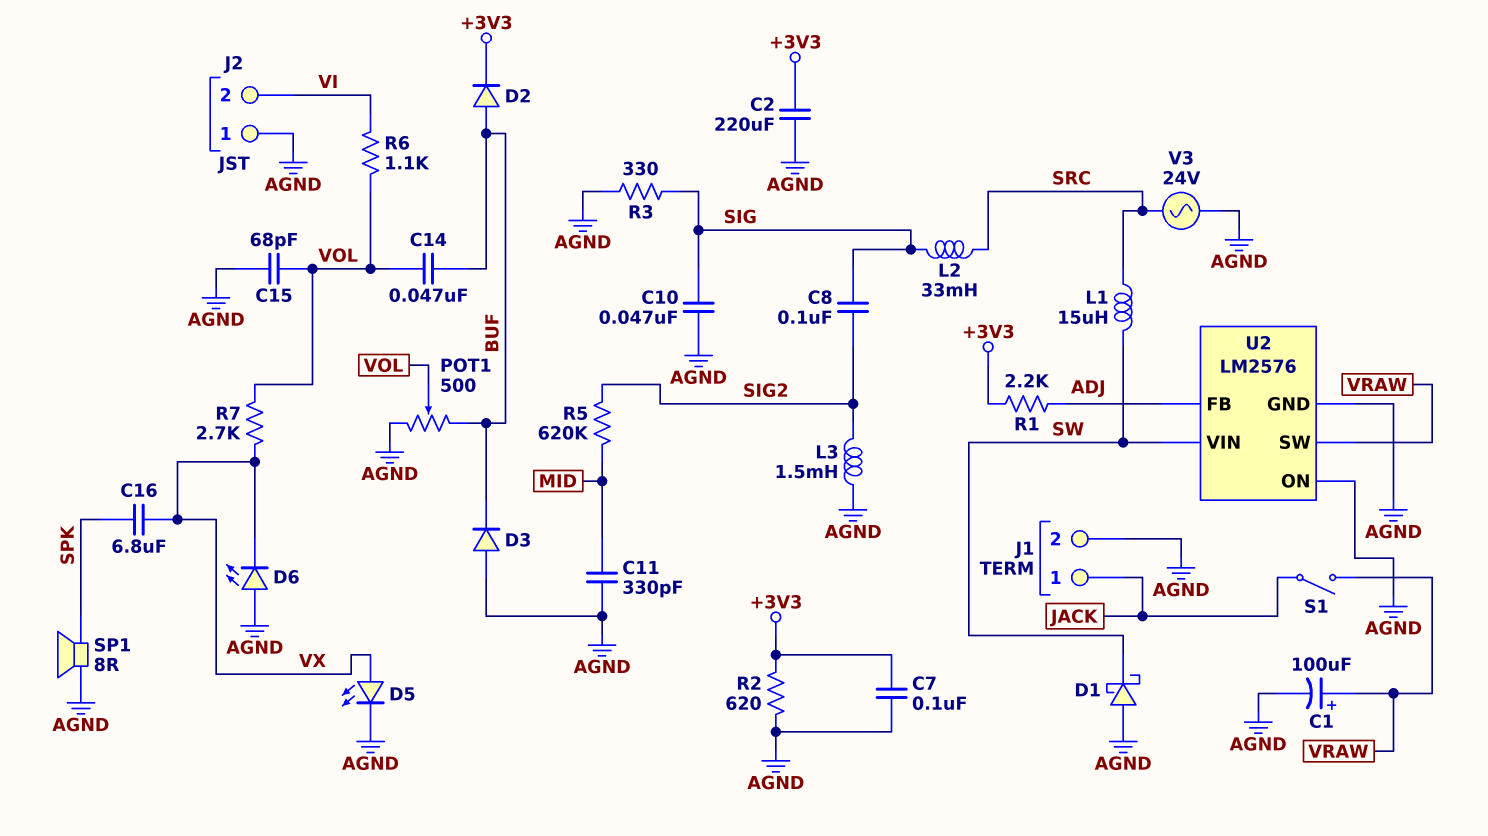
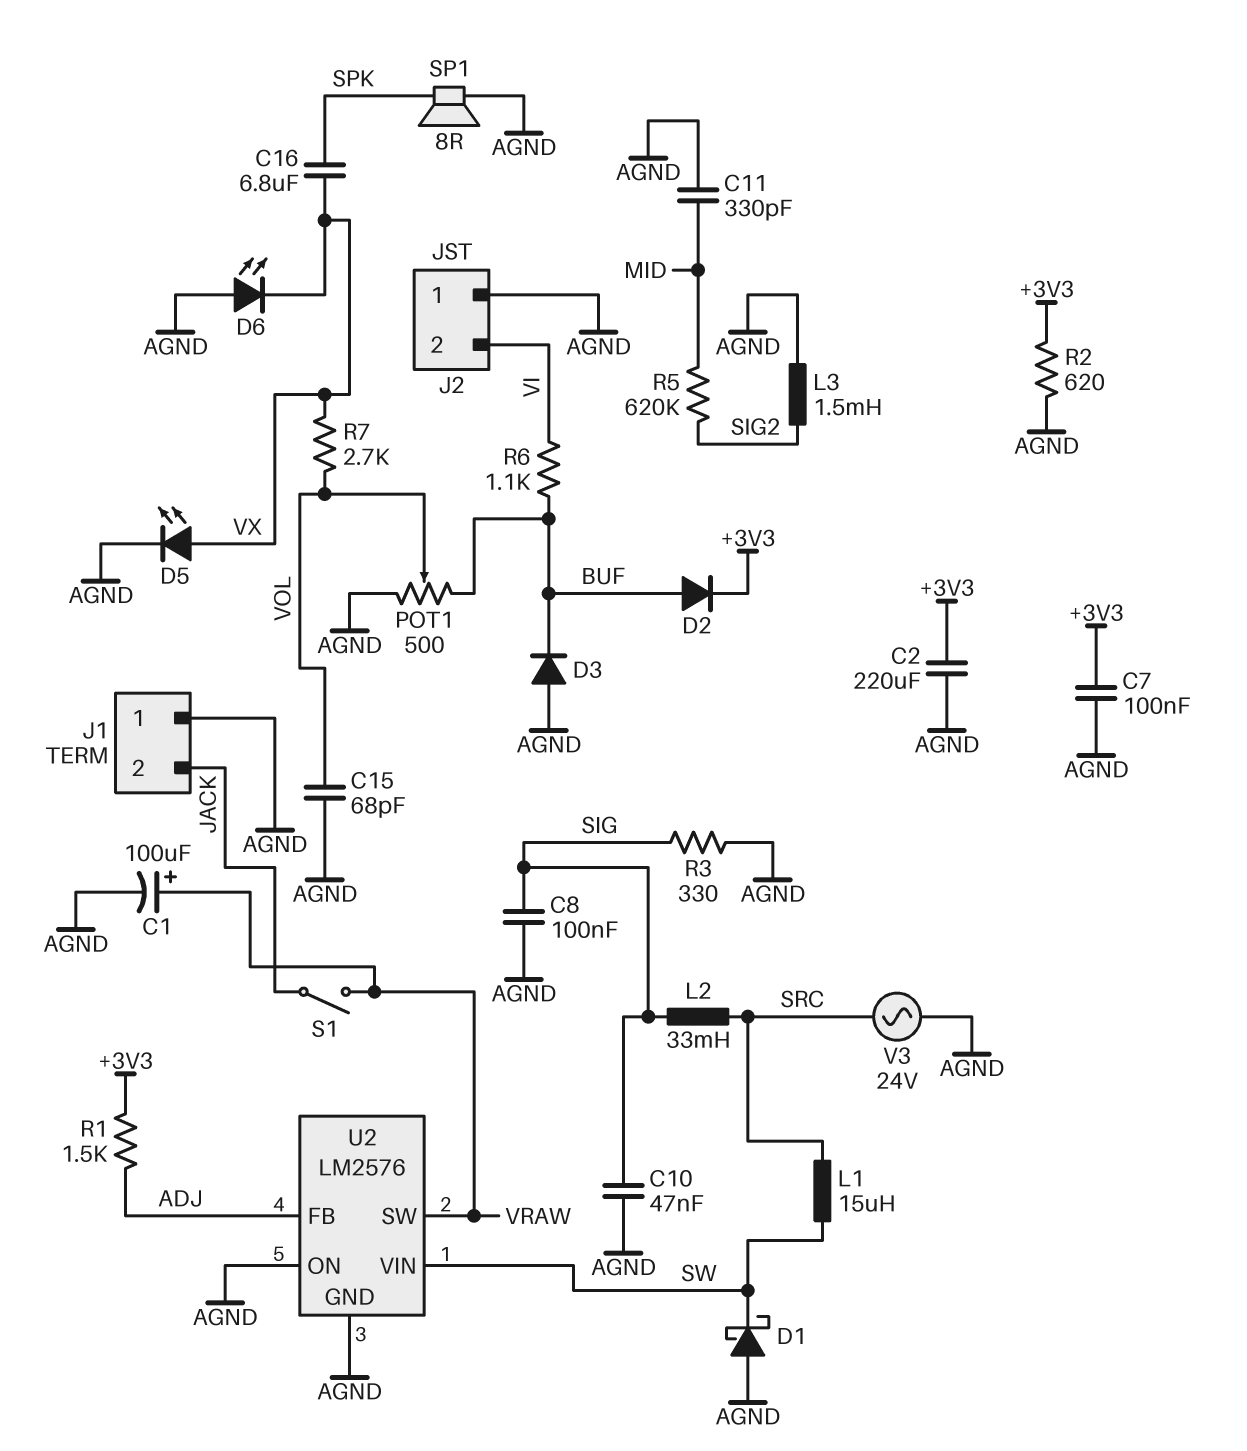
C8: 100nF (SIG, SIG2) -> 100nF (AGND, SIG)
C14: 47nF (BUF, VOL) -> none
J1 pin 1: JACK -> AGND
J1 pin 2: AGND -> JACK
R1: 2.2k (+3V3, ADJ) -> 1.5k (+3V3, ADJ)
R6: 1.1k (VI, VOL) -> 1.1k (BUF, VI)

